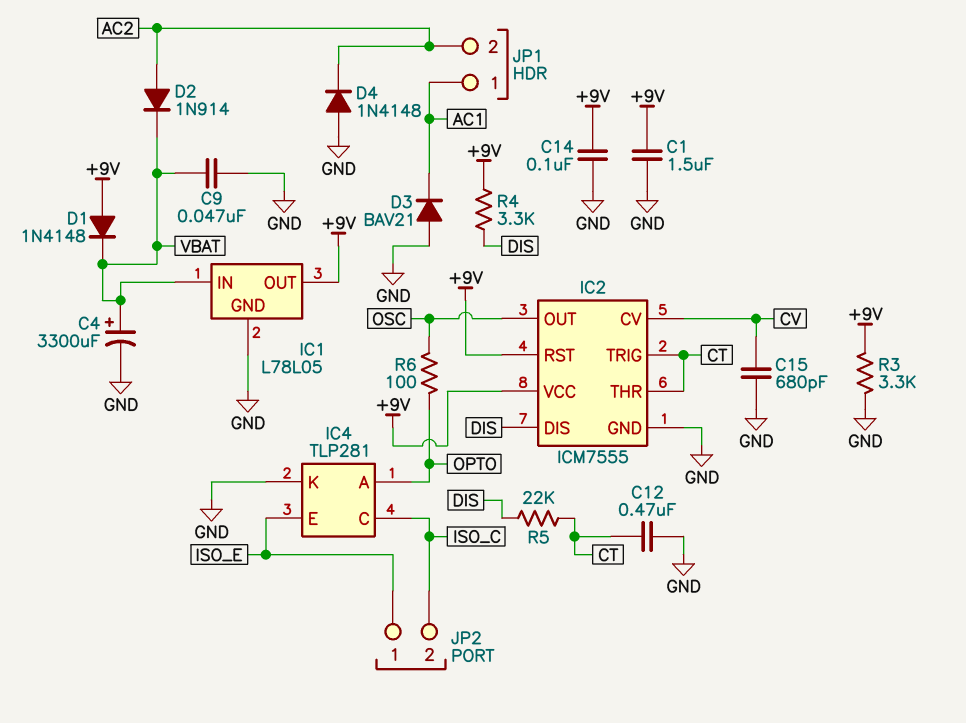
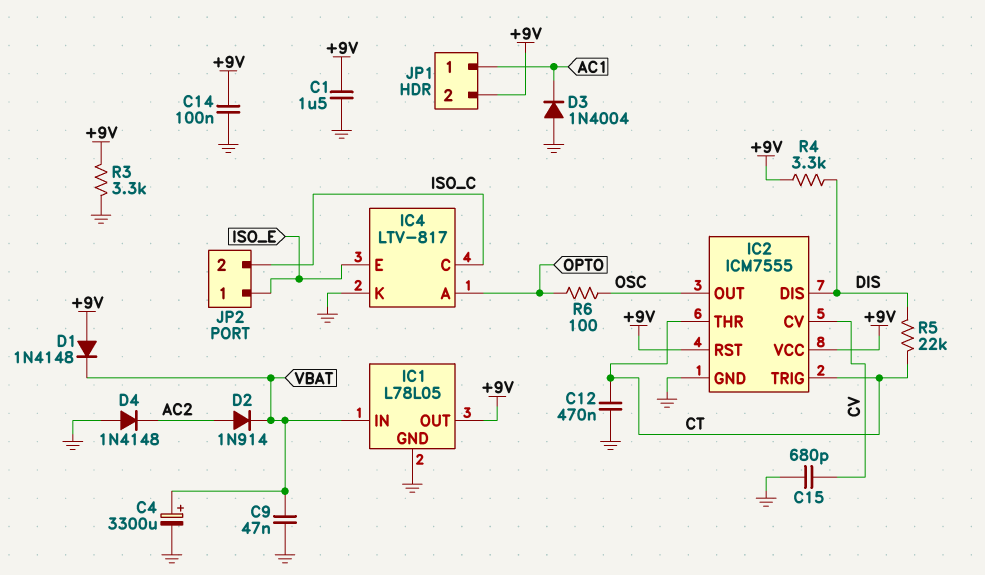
D3: diode BAV21 (A GND, K AC1) -> diode 1N4004 (A GND, K AC1)
IC4: TLP281 -> LTV-817
JP1 pin 2: AC2 -> +9V

